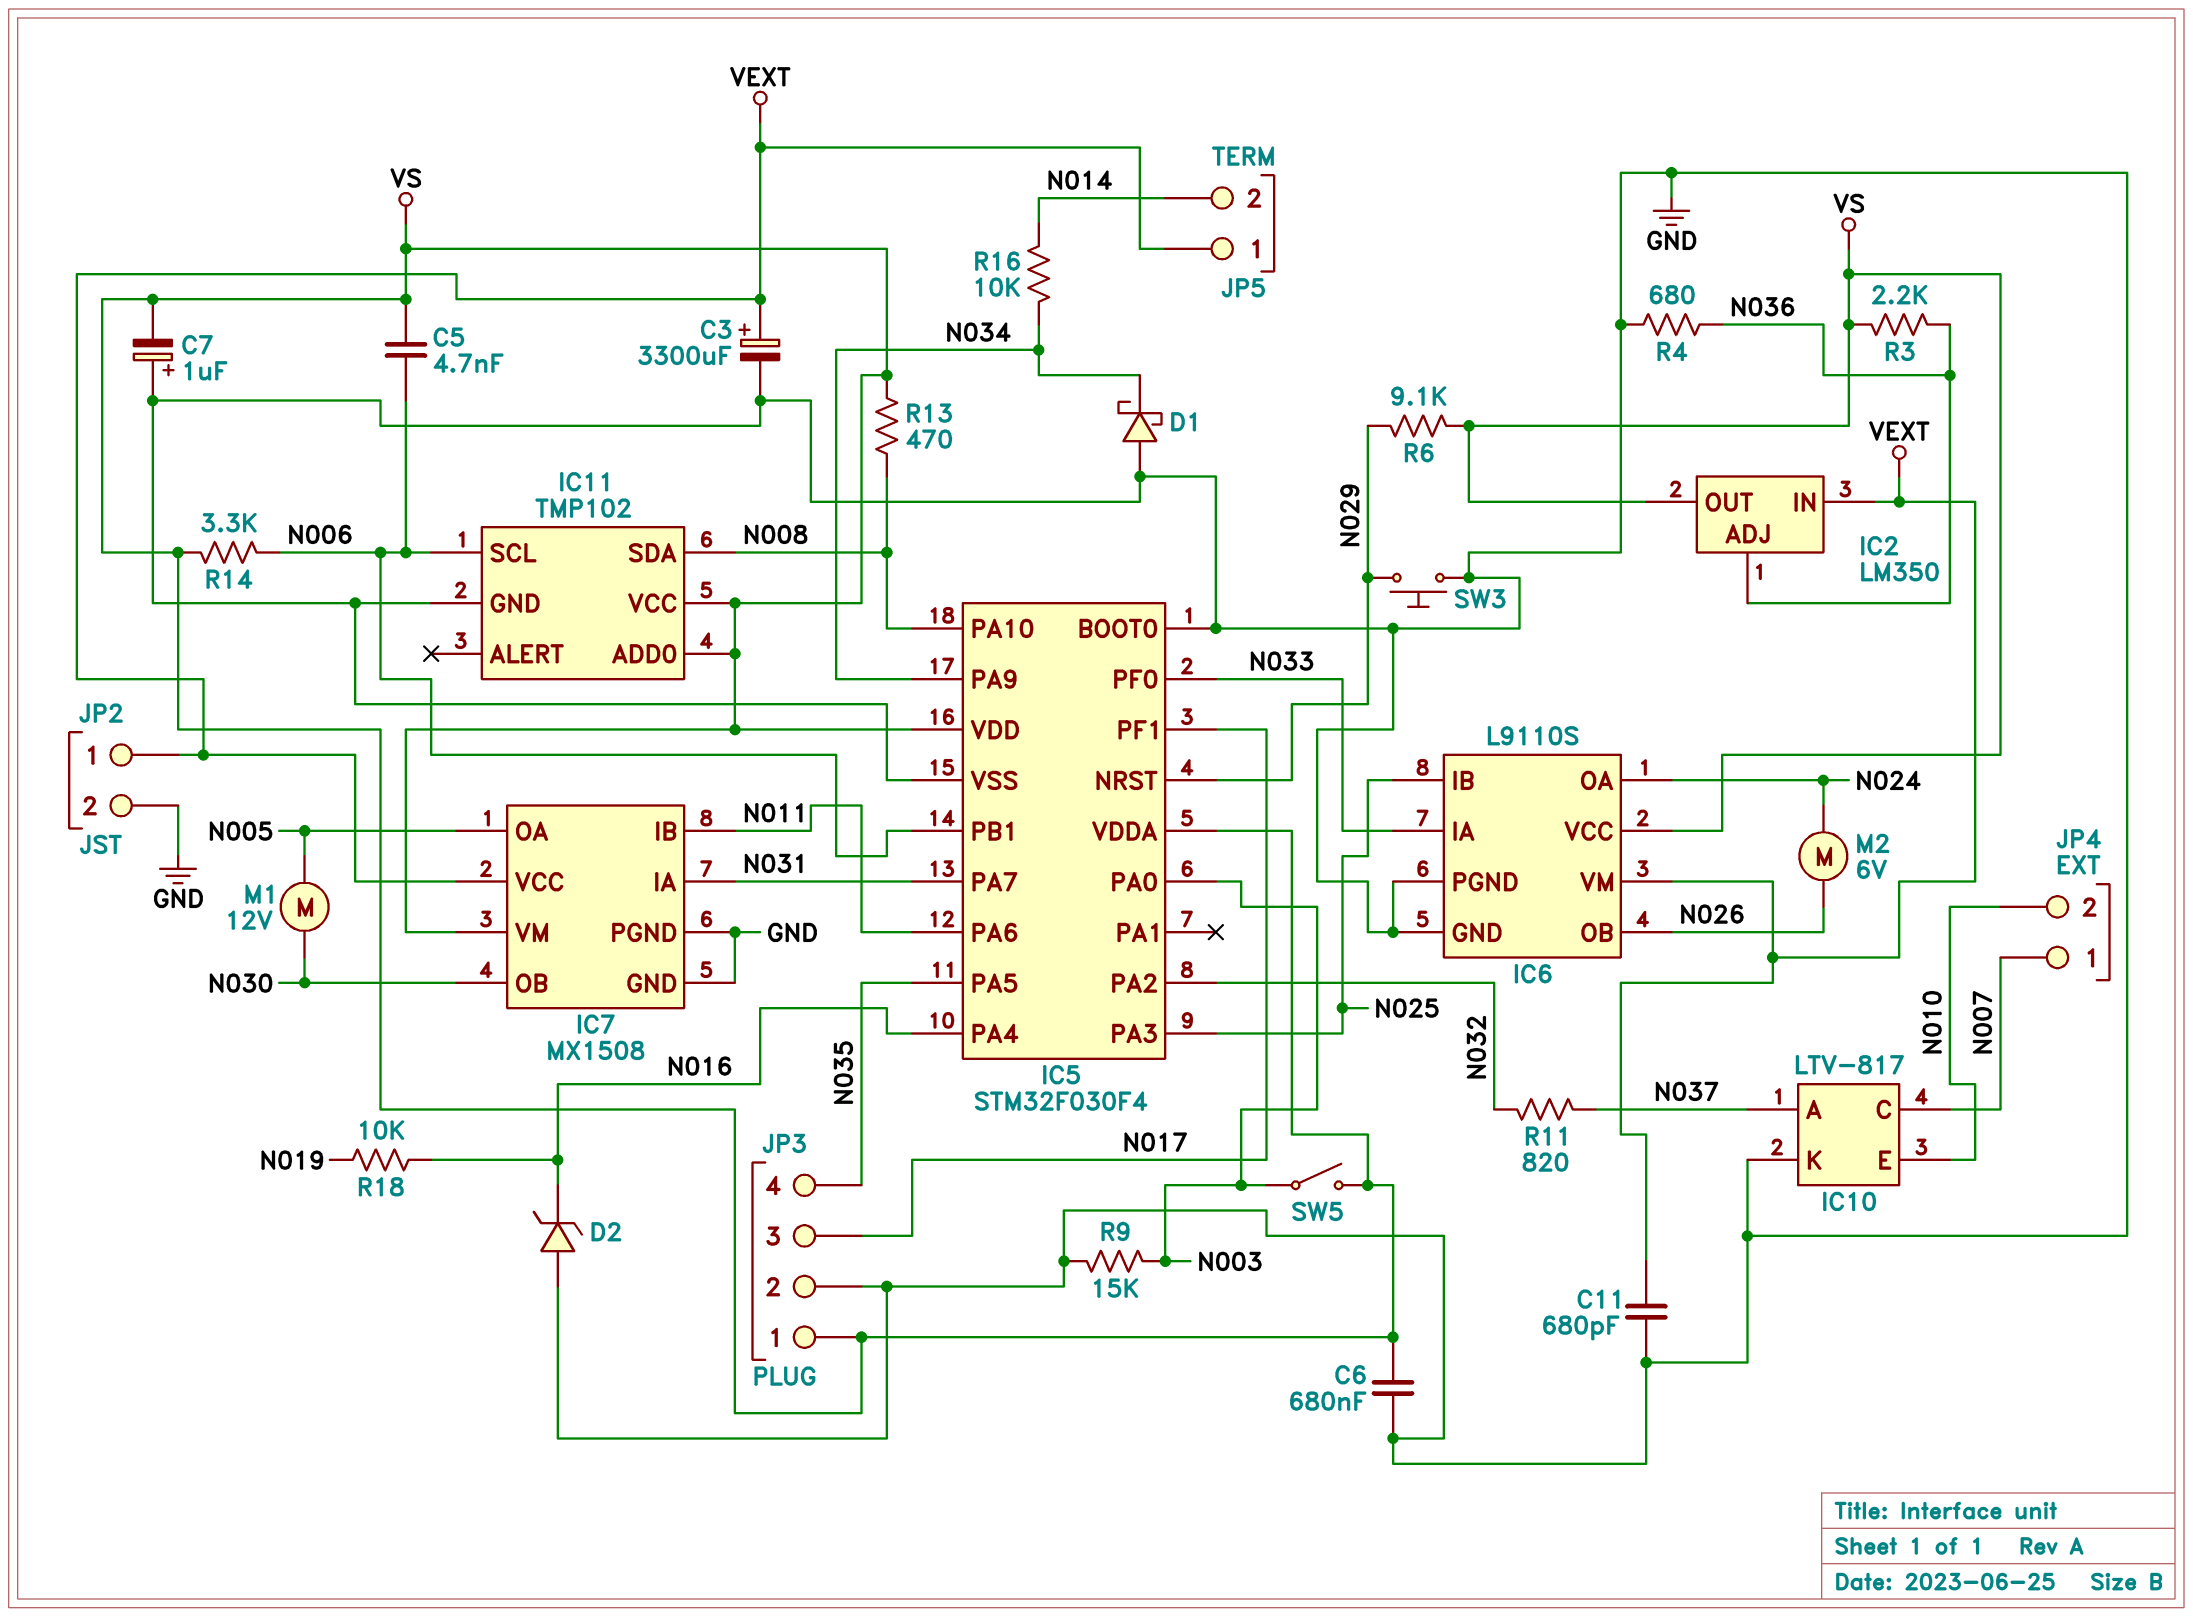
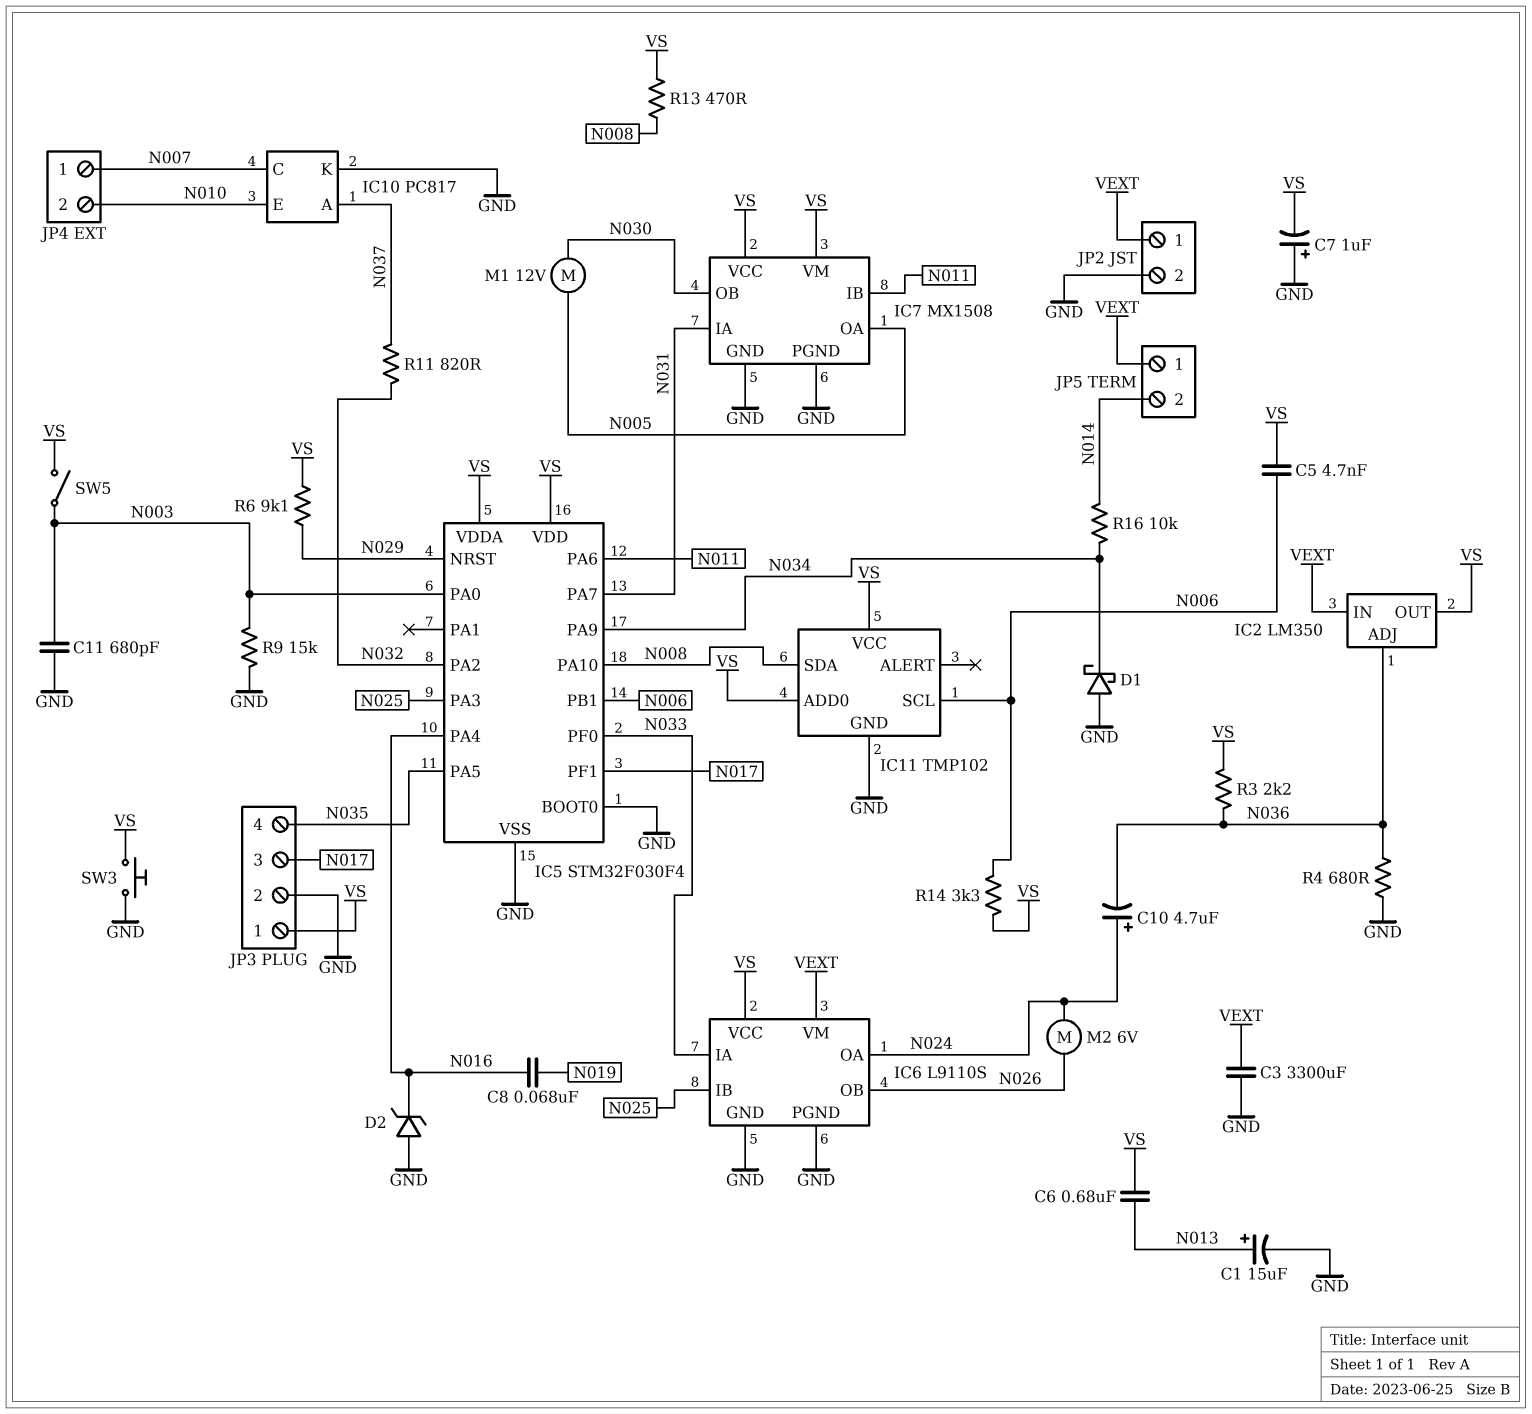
C1: none -> 15uF (plus N013, minus GND)
C3: 3300uF (plus VEXT, minus GND) -> 3300uF (GND, VEXT)
C6: 680nF (GND, VS) -> 680nF (N013, VS)
C8: none -> 68nF (N016, N019)
C10: none -> 4.7uF (plus N024, minus N036)
C11: 680pF (GND, VEXT) -> 680pF (GND, N003)
IC7 pin VCC: VEXT -> VS
IC10: LTV-817 -> PC817
R18: 10k (N016, N019) -> none
SW3: button (GND, N029) -> button (GND, VS)

